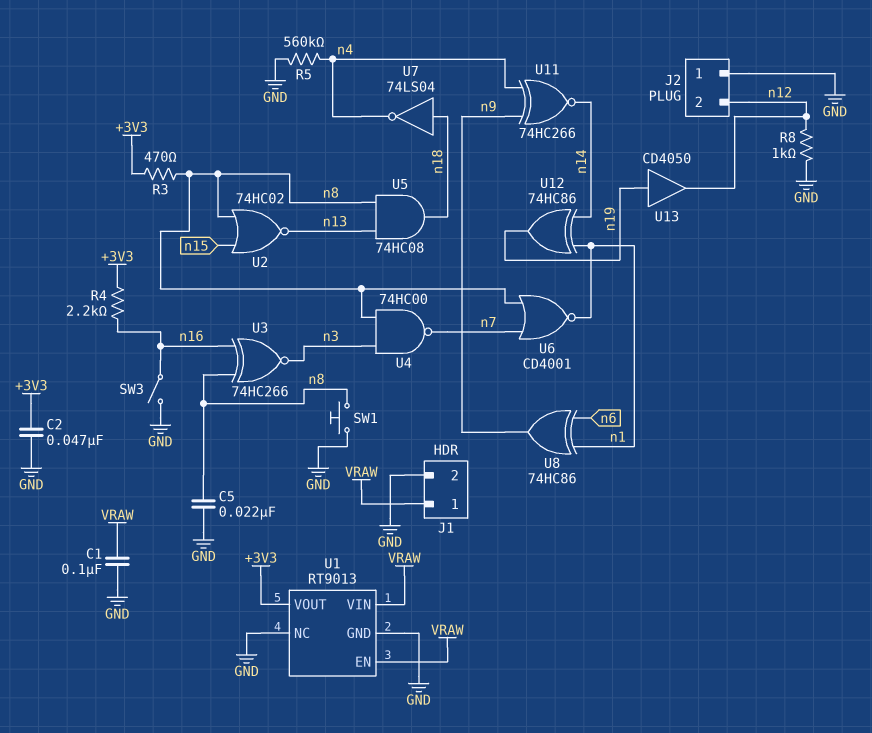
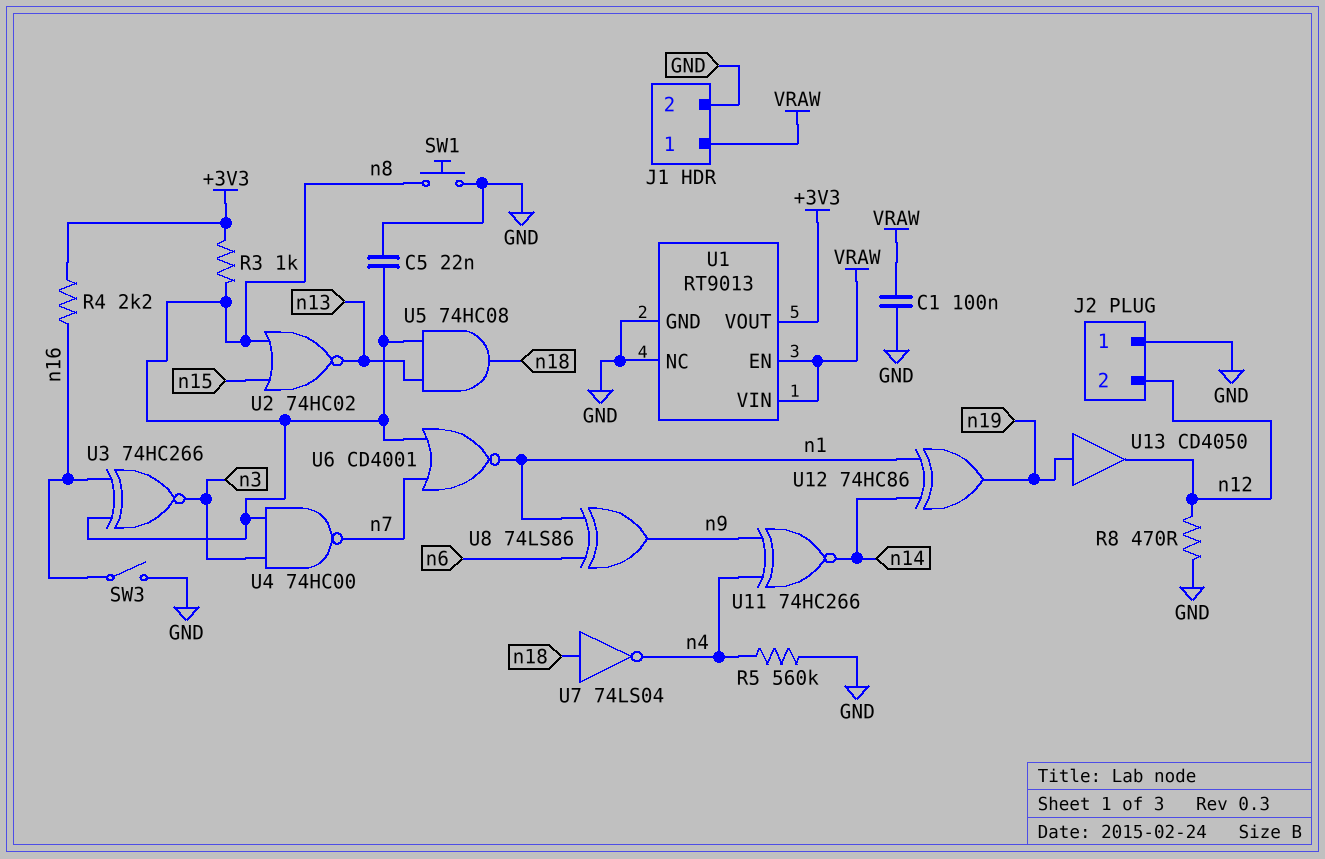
C2: 47nF (+3V3, GND) -> none
R3: 470 (+3V3, n8) -> 1k (+3V3, n8)
R8: 1k (GND, n12) -> 470 (GND, n12)
U8: XOR 74HC86 (in n1, in n6, out n9) -> XOR 74LS86 (in n1, in n6, out n9)

